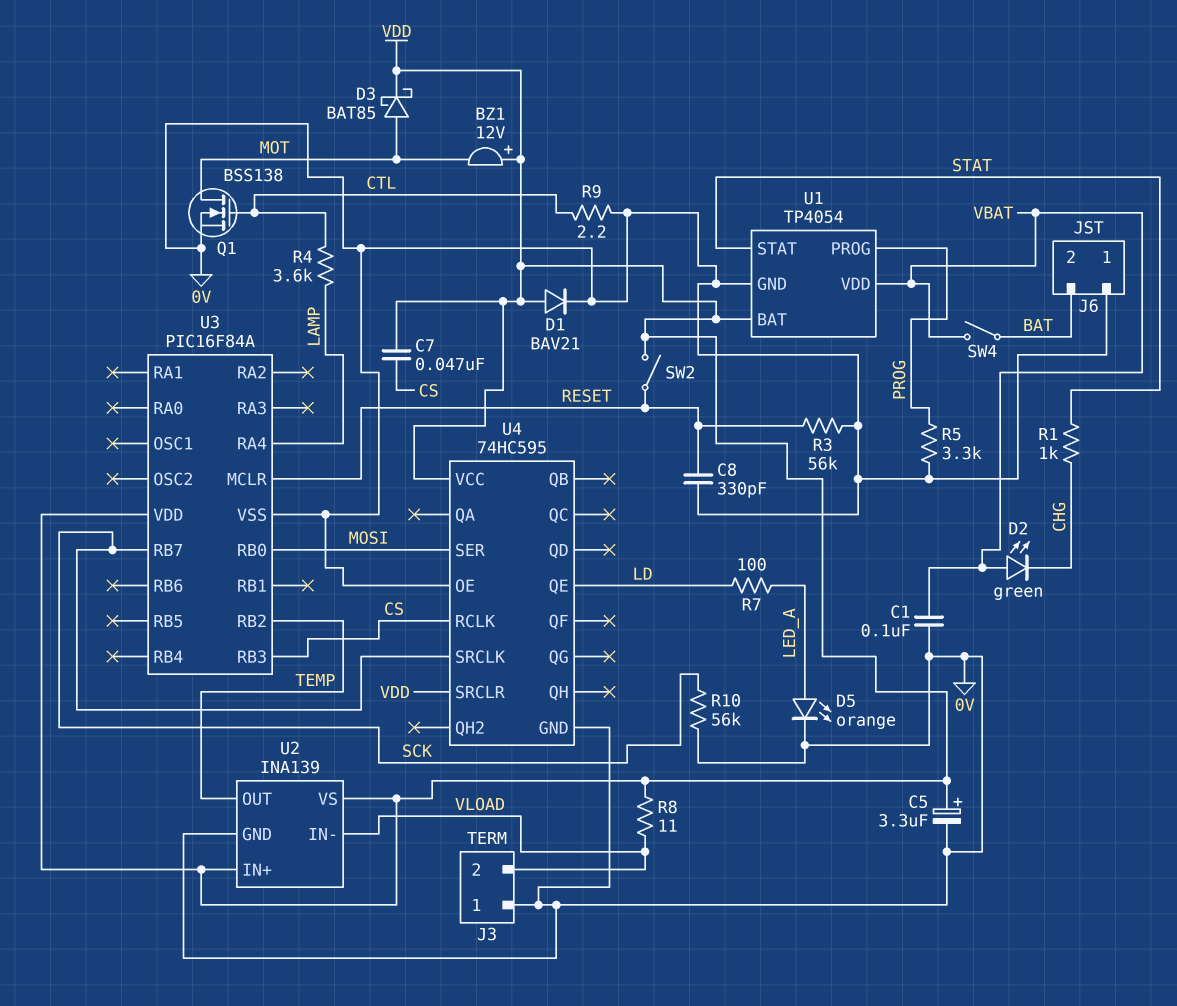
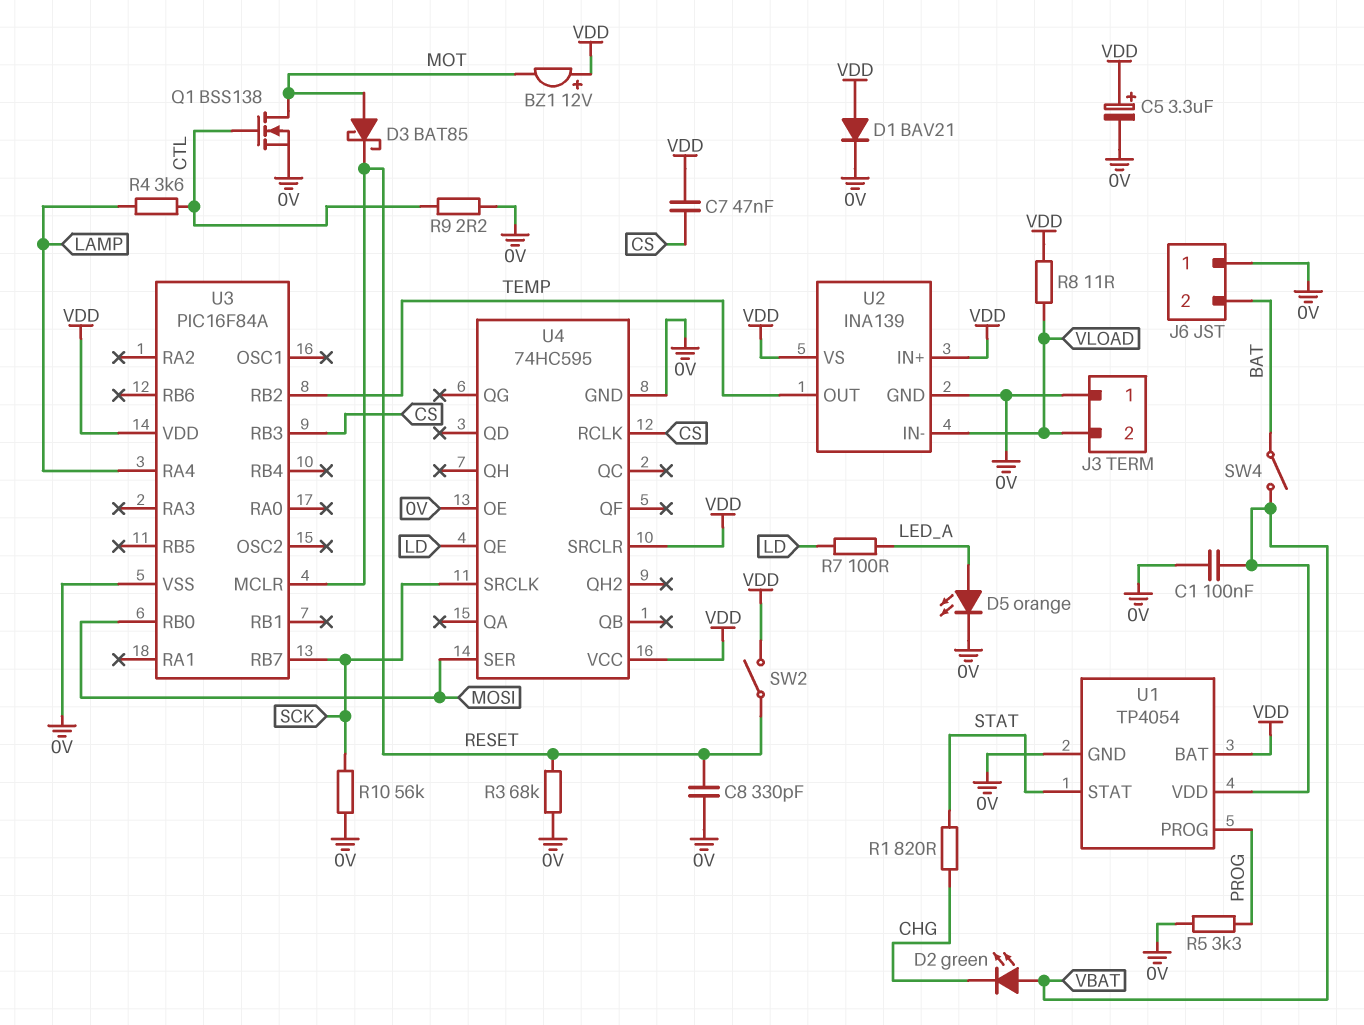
D3: schottky BAT85 (A MOT, K VDD) -> schottky BAT85 (A MOT, K RESET)
R1: 1k (CHG, STAT) -> 820 (CHG, STAT)
R3: 56k (0V, RESET) -> 68k (0V, RESET)

